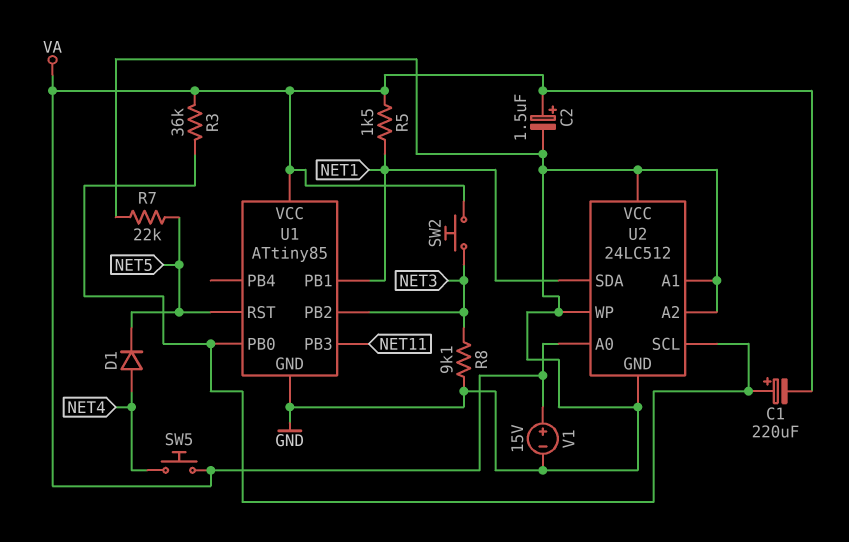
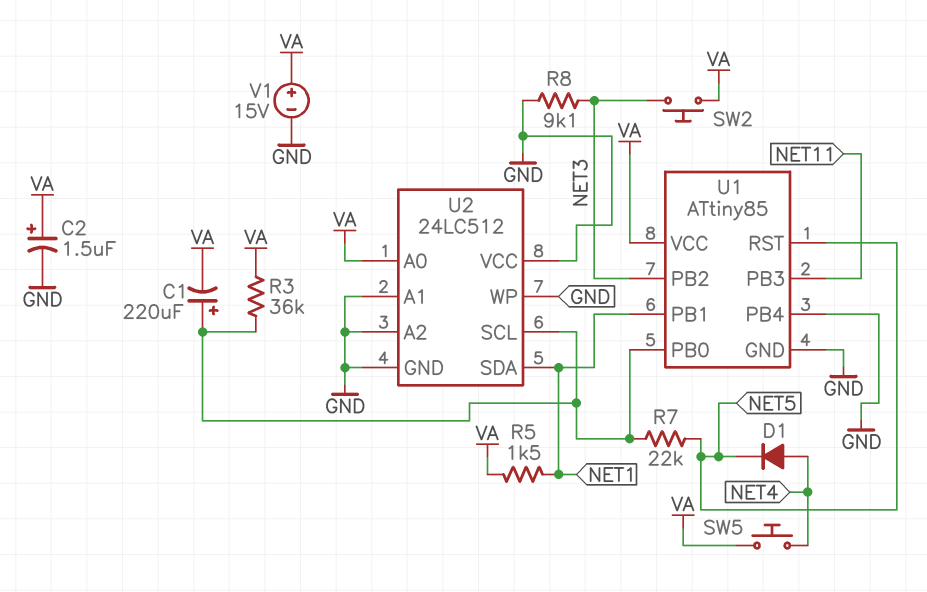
R7: 22k (GND, NET5) -> 22k (NET5, U1/PB0)
U1 pin PB4: none -> GND

